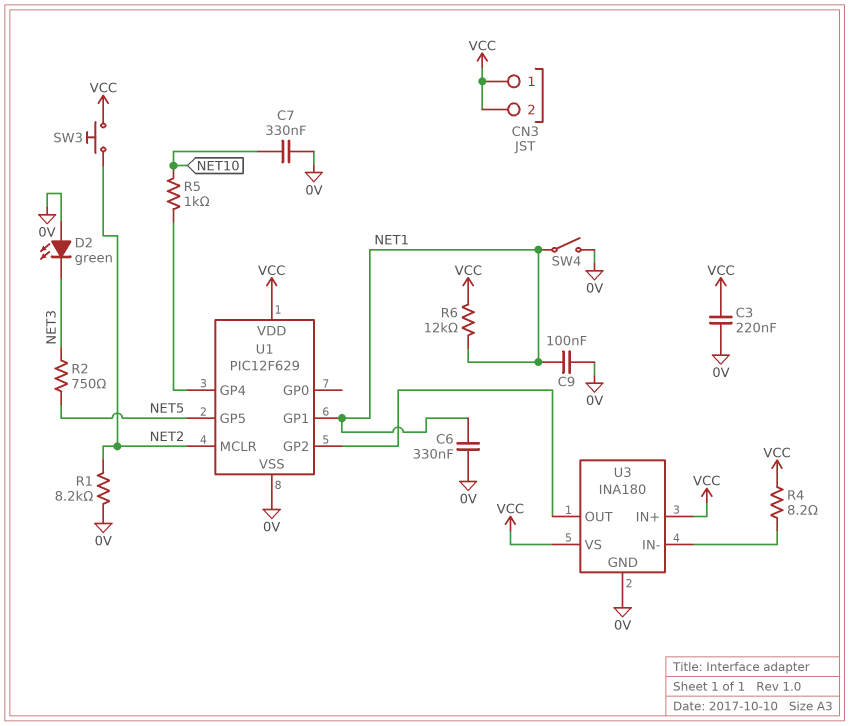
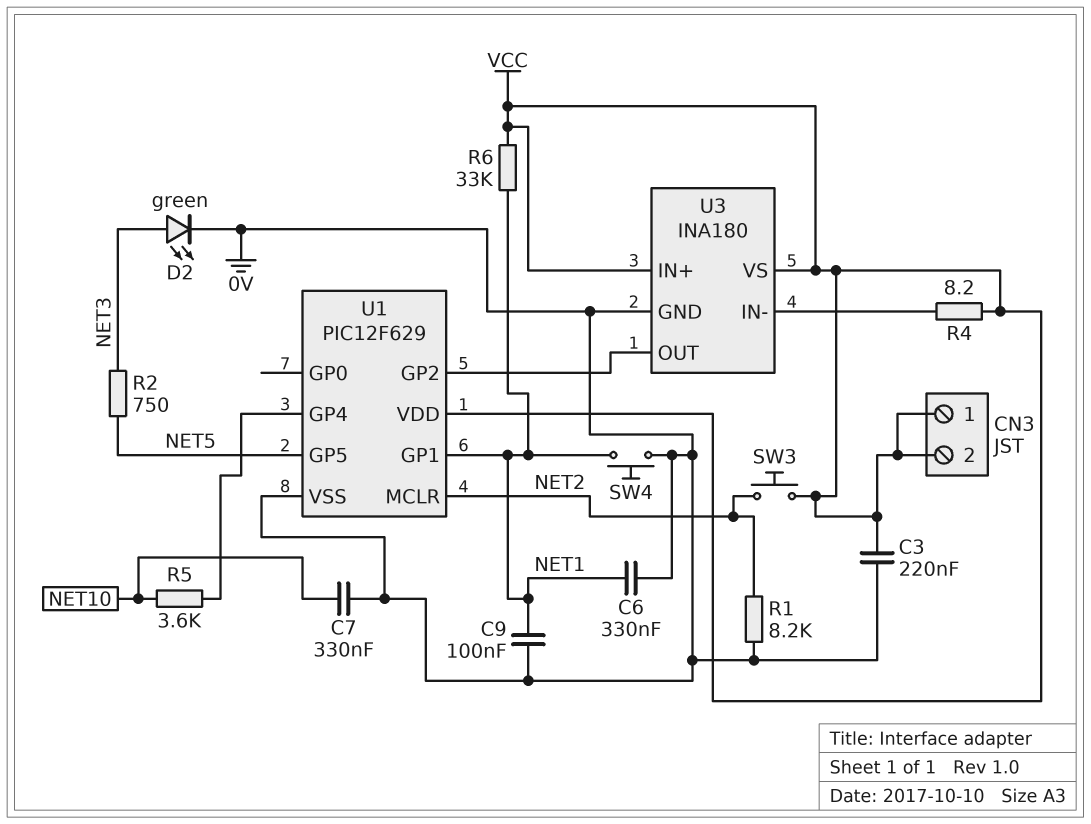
D2: LED green (A 0V, K NET3) -> LED green (A NET3, K 0V)
R5: 1k (NET10, U1/GP4) -> 3.6k (NET10, U1/GP4)
R6: 12k (NET1, VCC) -> 33k (NET1, VCC)
SW4: switch (0V, NET1) -> button (0V, NET1)

